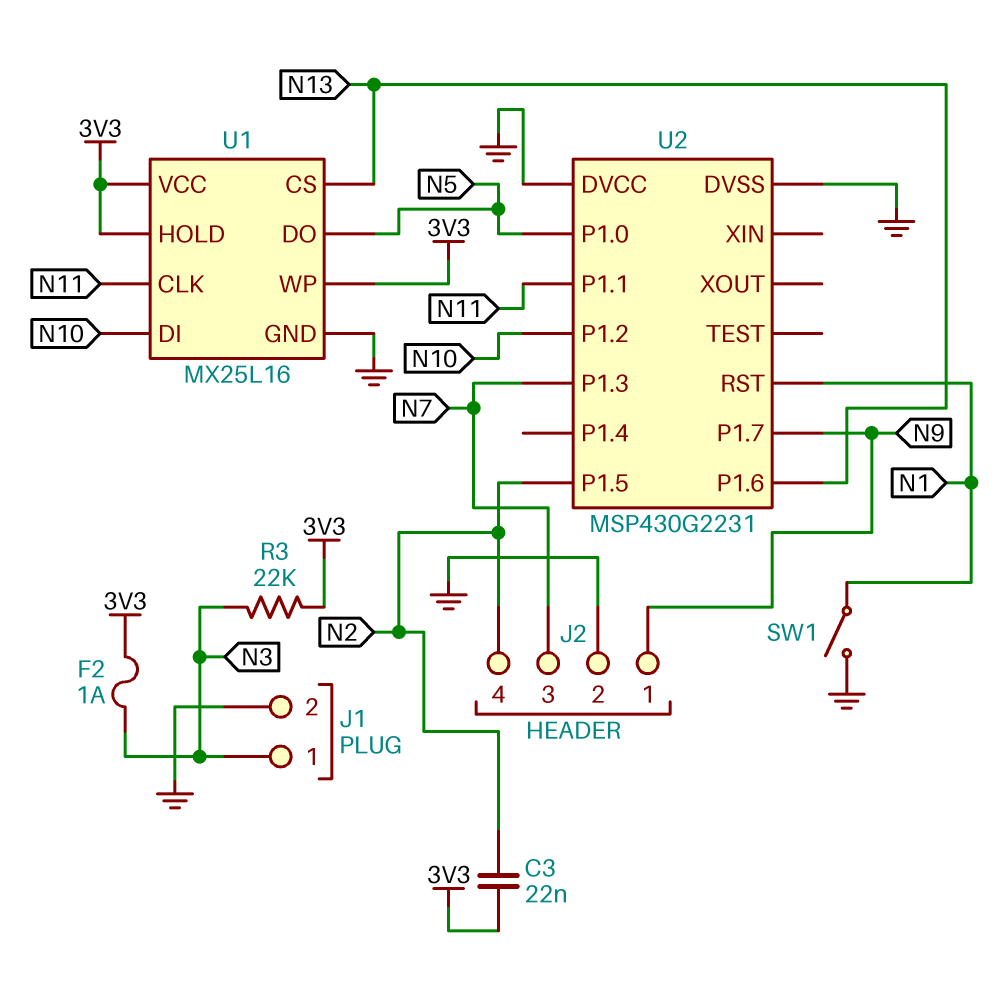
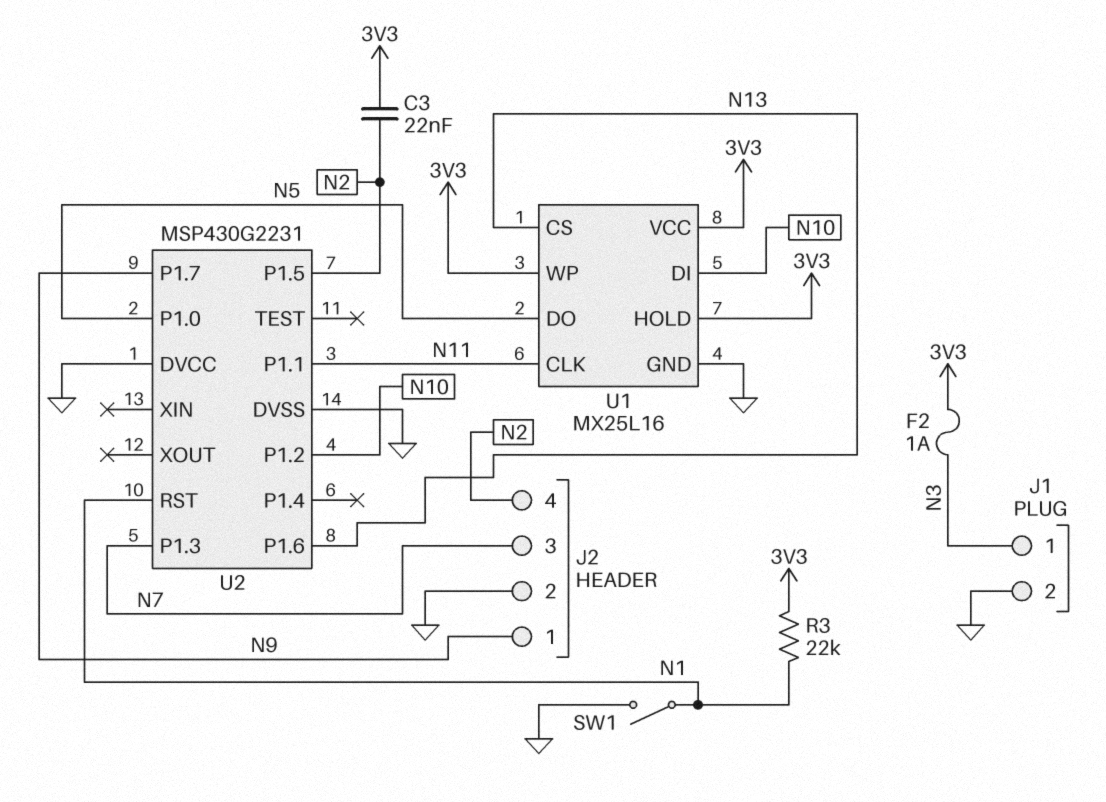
R3: 22k (3V3, N3) -> 22k (3V3, N1)

